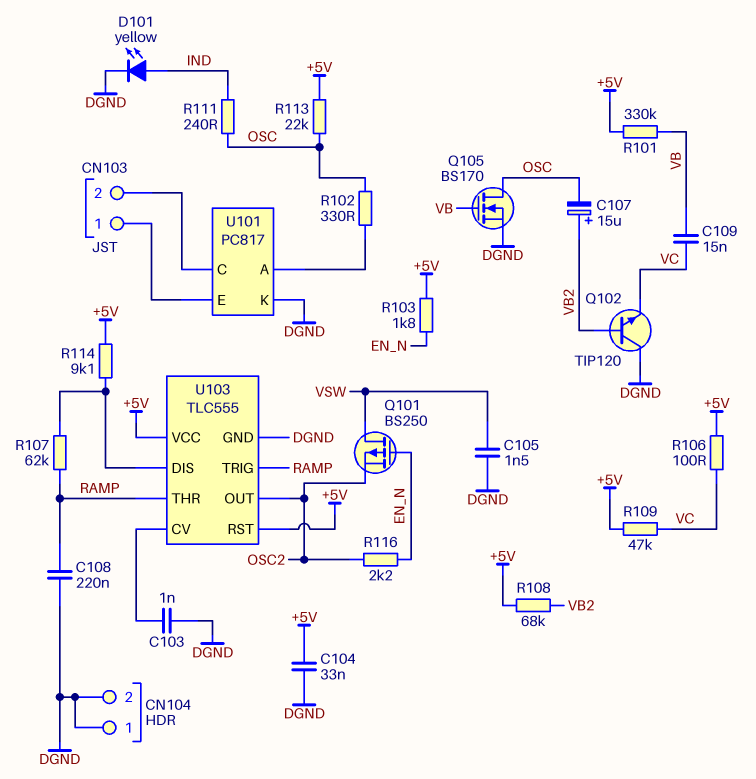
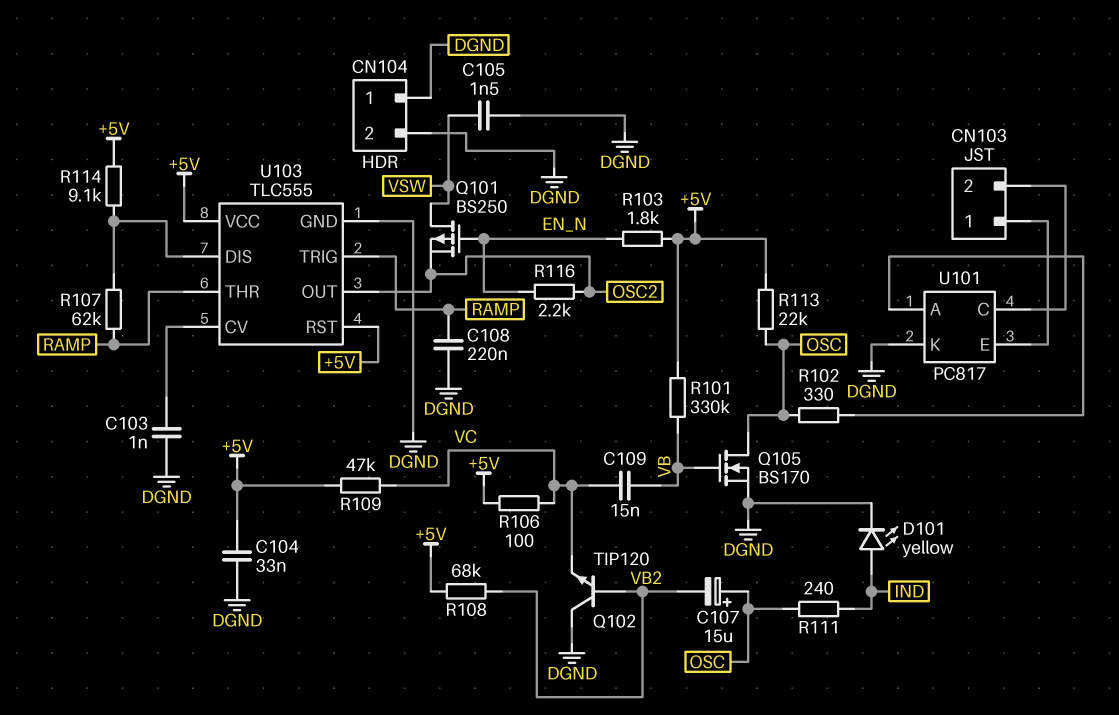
C107: 15uF (plus VB2, minus OSC) -> 15uF (plus OSC, minus VB2)

